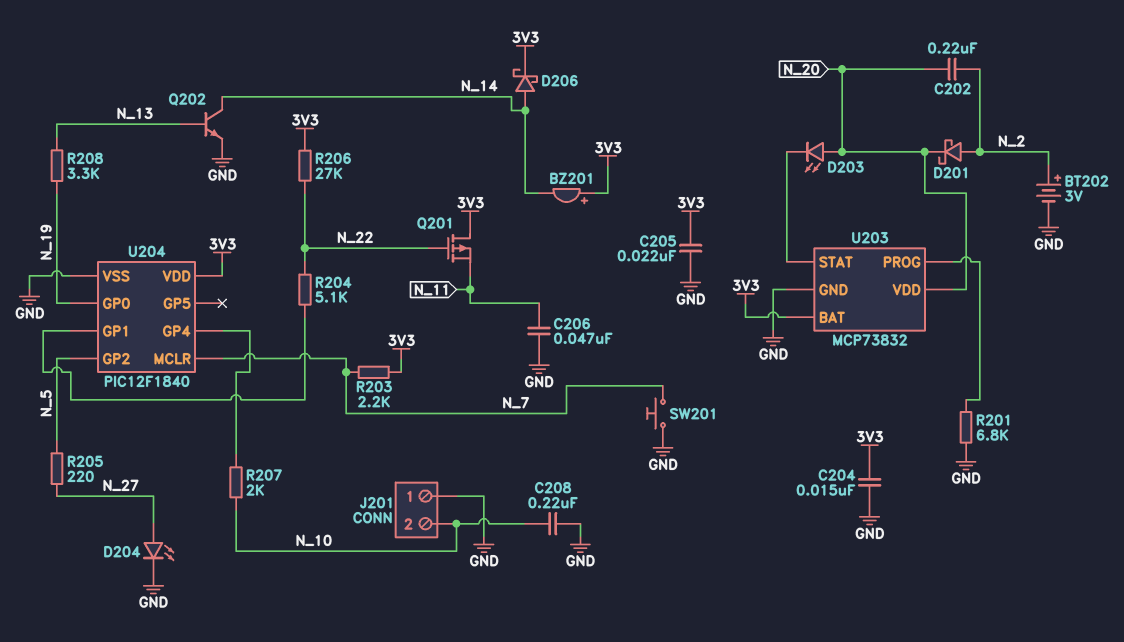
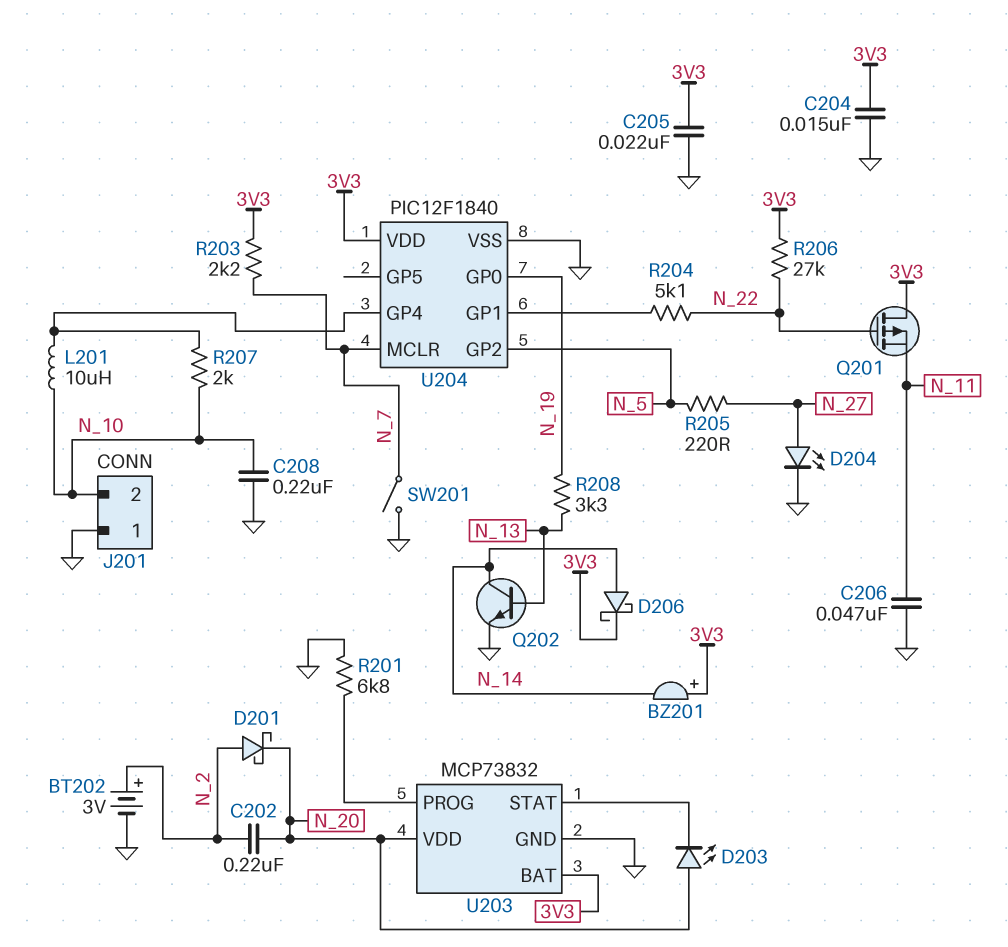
L201: none -> 10uH (N_10, U204/GP4)
SW201: button (GND, N_7) -> switch (GND, N_7)

